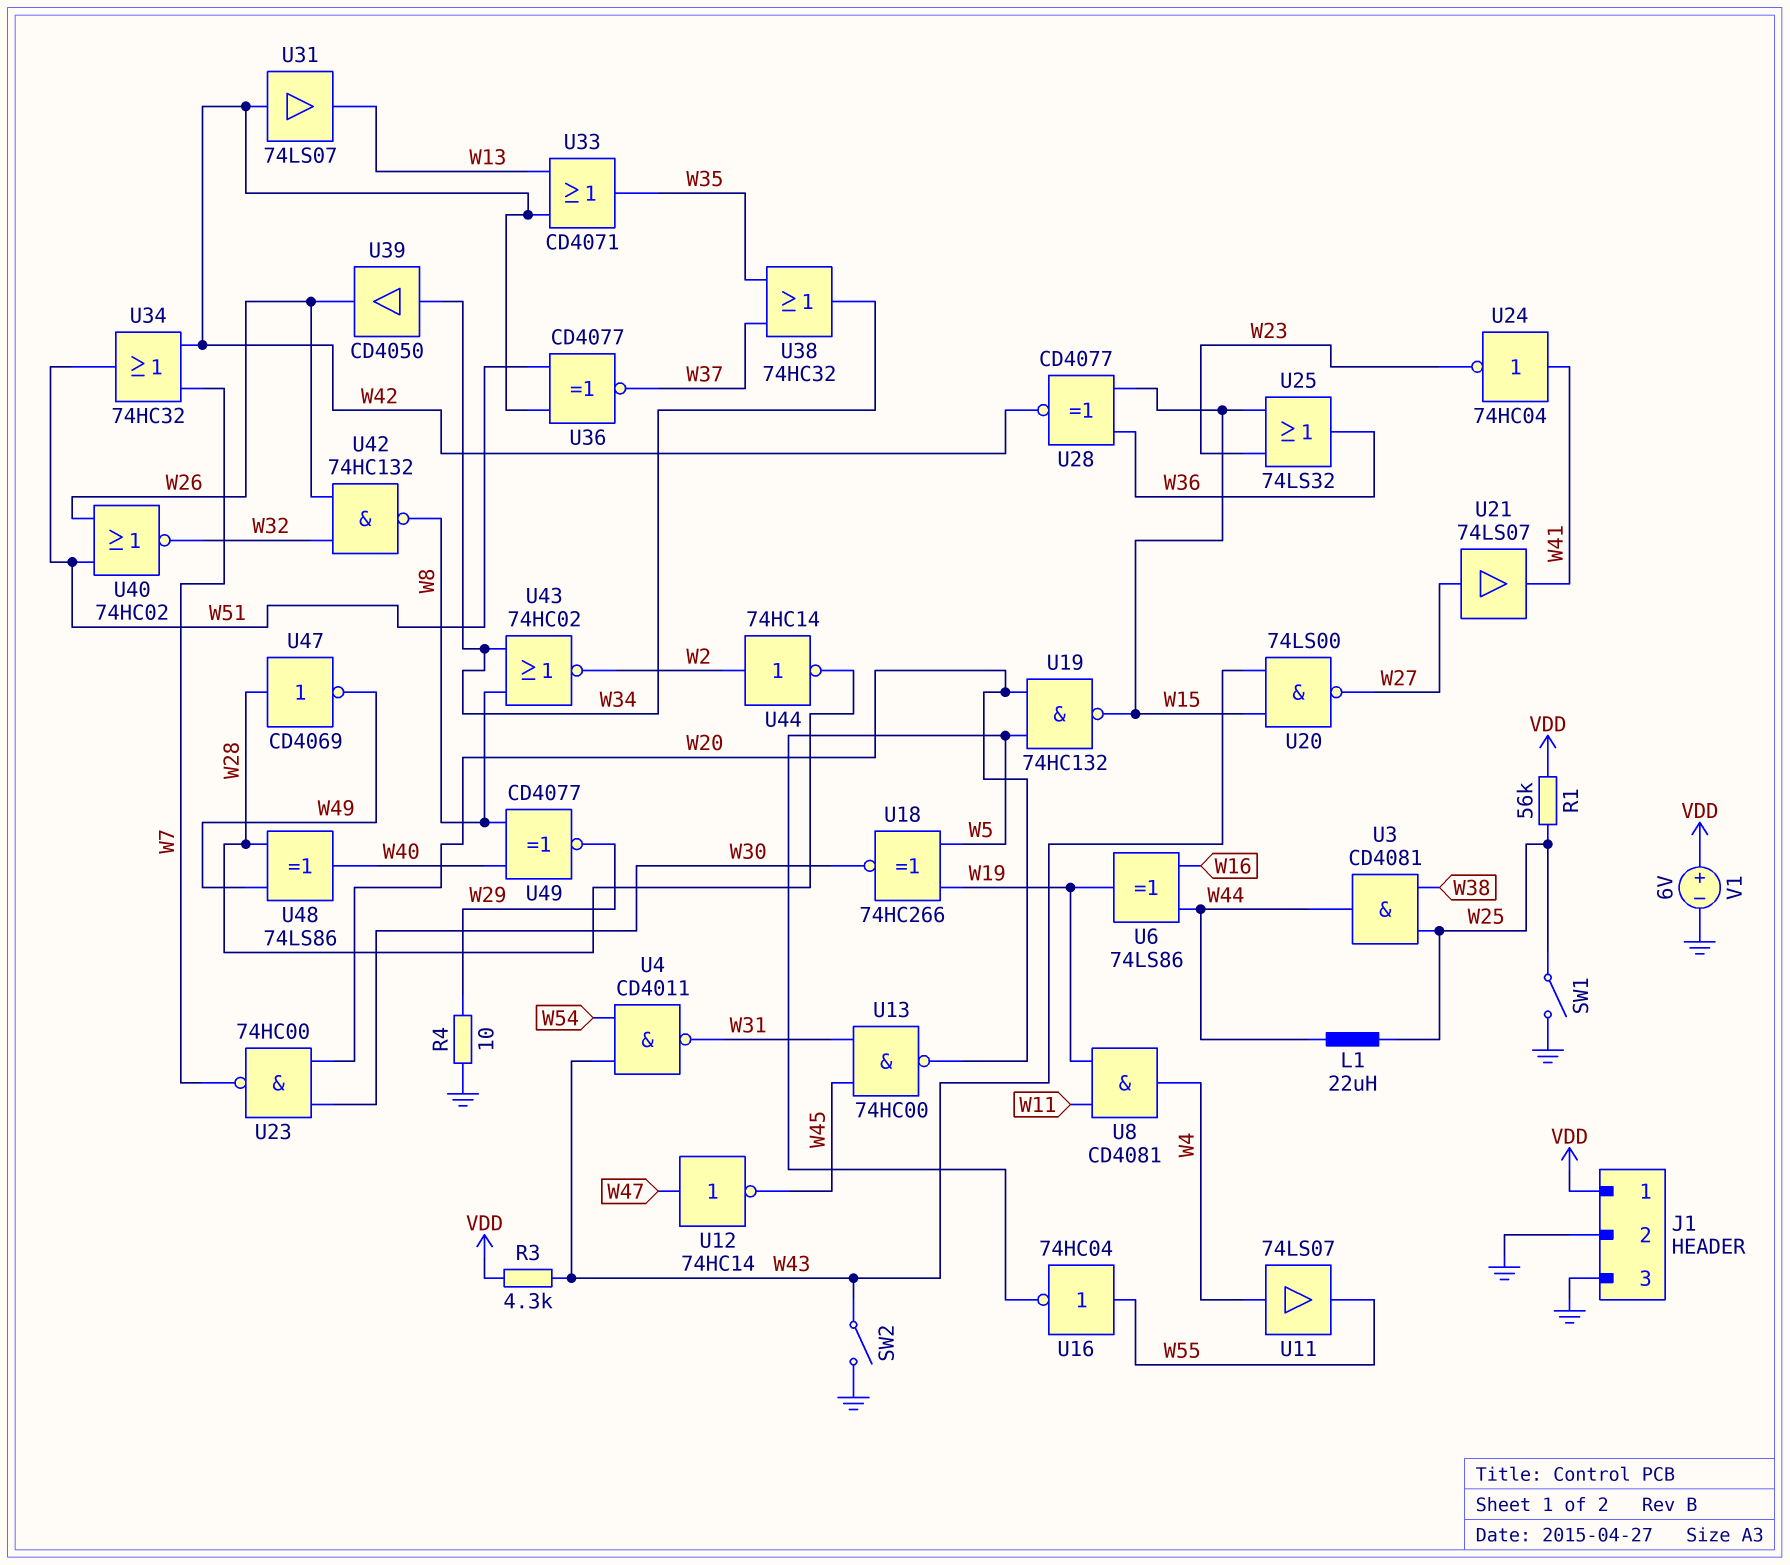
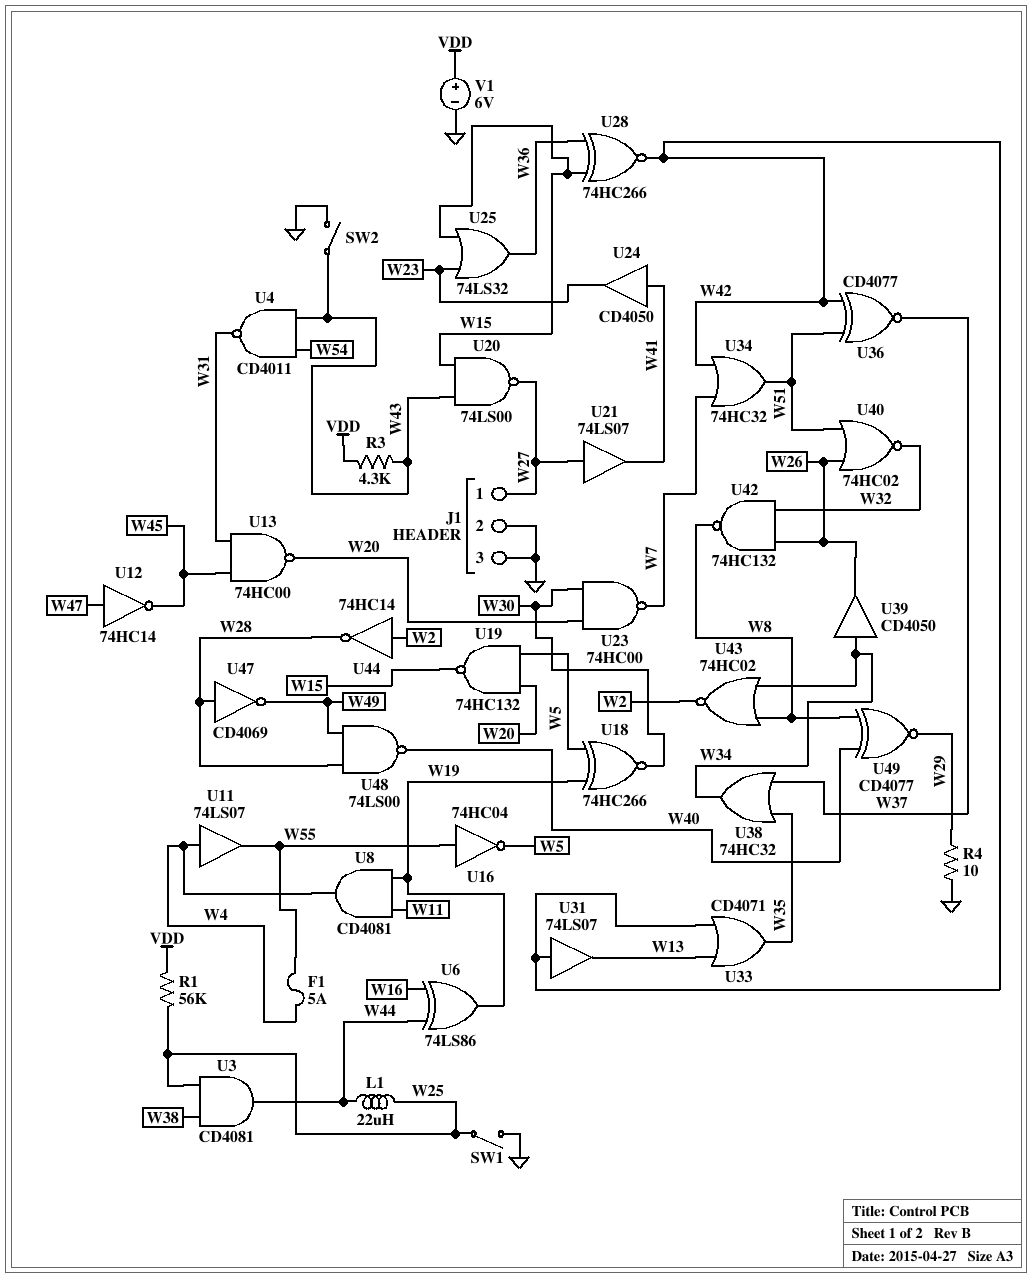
F1: none -> 5A (W4, W55)
J1 pin 1: VDD -> W27
U24: NOT 74HC04 (in W41, out W23) -> buffer CD4050 (in W41, out W23)
U28: XNOR CD4077 (in W15, in W36, out W42) -> XNOR 74HC266 (in W15, in W36, out W42)
U48: XOR 74LS86 (in W28, in W49, out W40) -> NAND 74LS00 (in W28, in W49, out W40)

